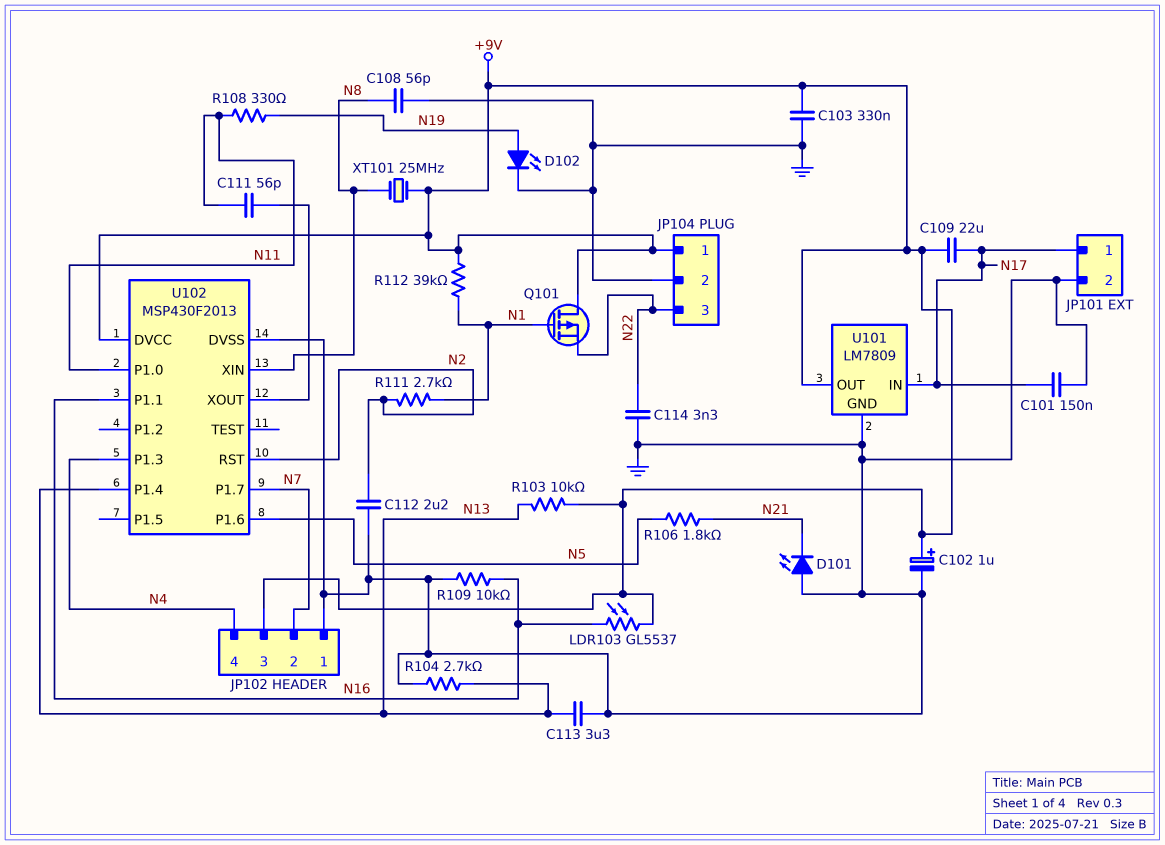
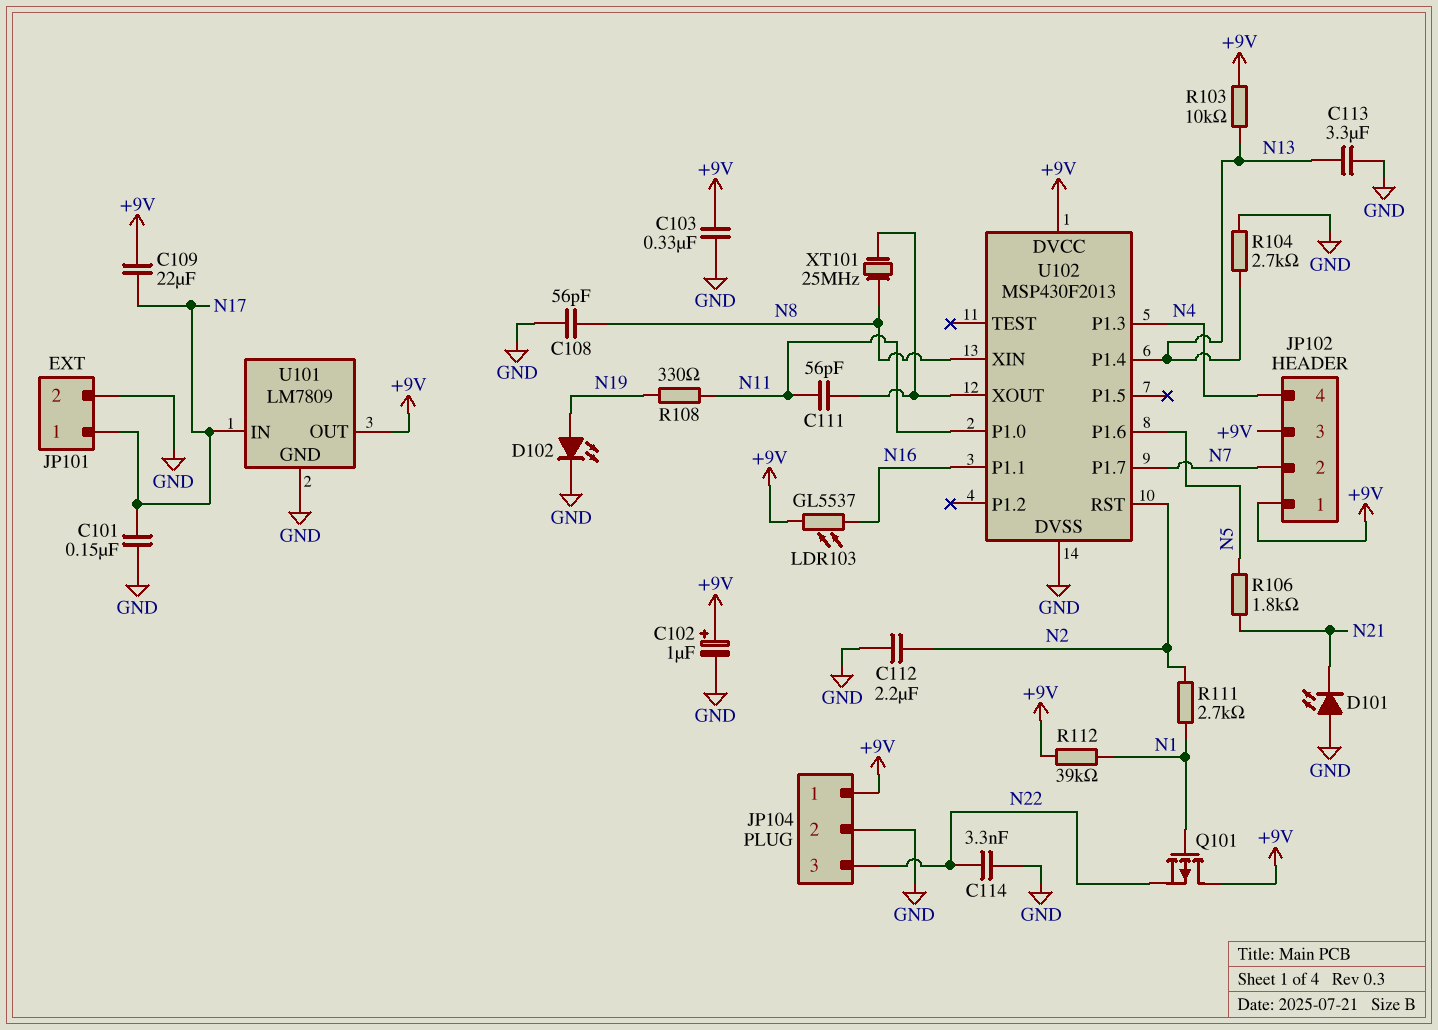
JP102 pin 1: GND -> +9V
R109: 10k (GND, N16) -> none
XT101: 25MHz (+9V, N8) -> 25MHz (N8, U102/XOUT)

